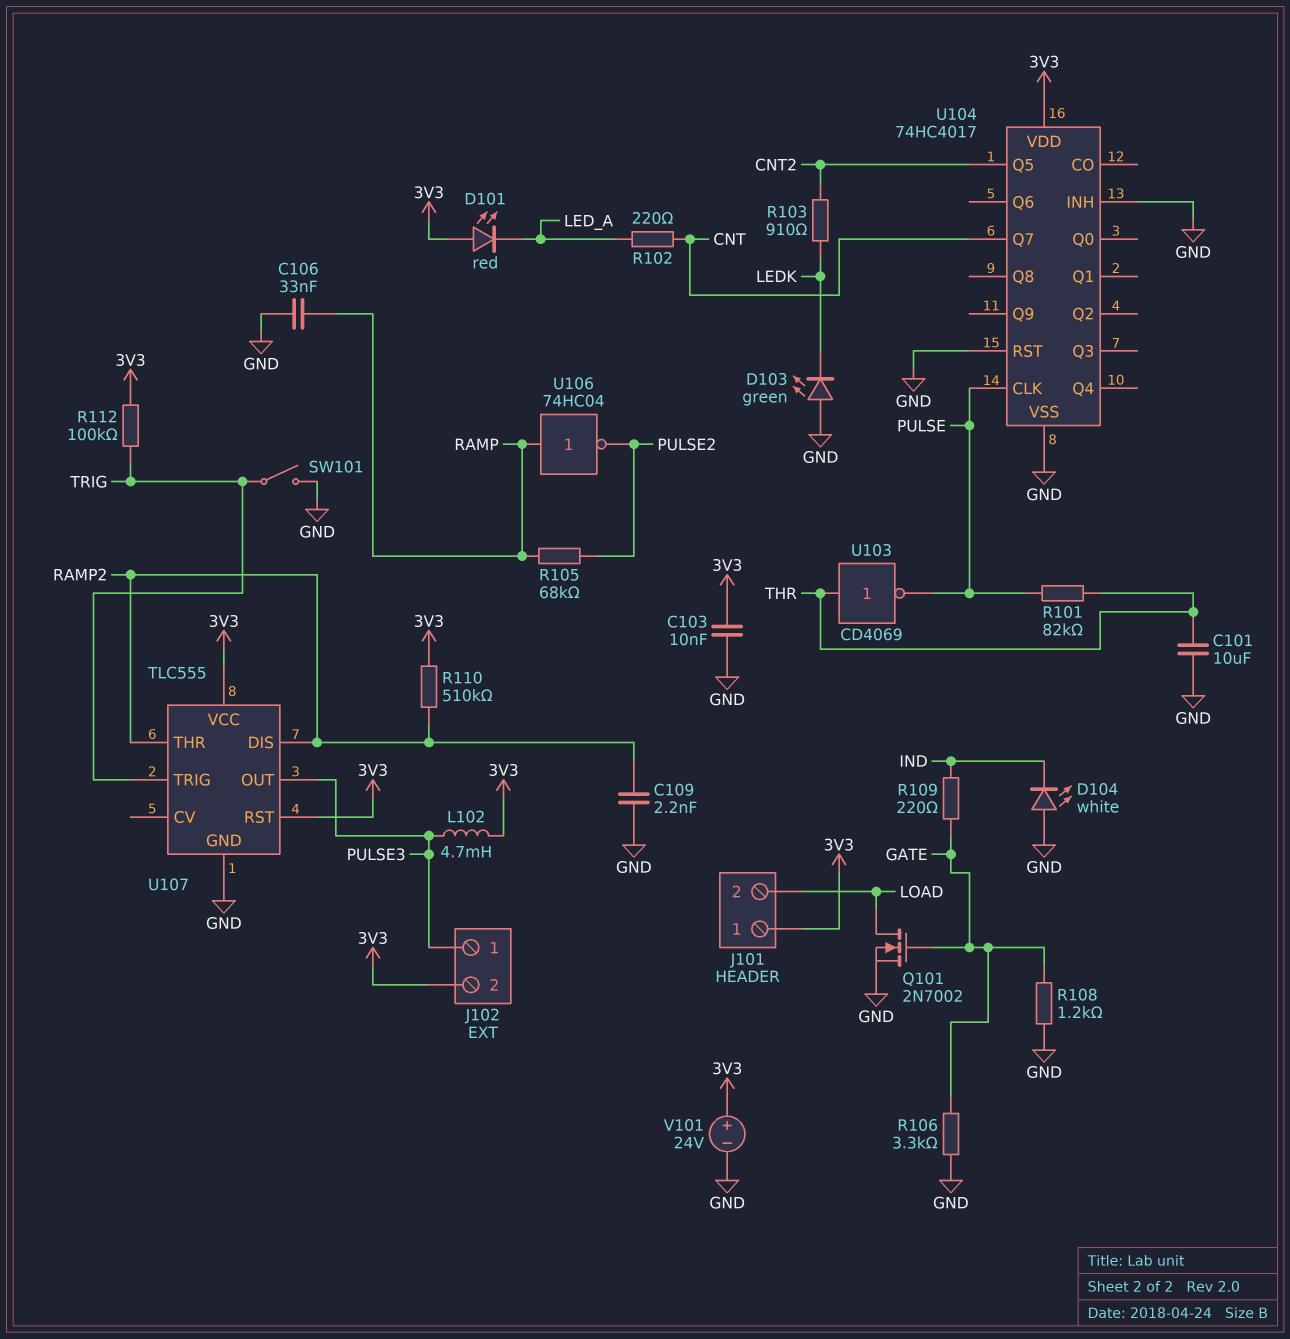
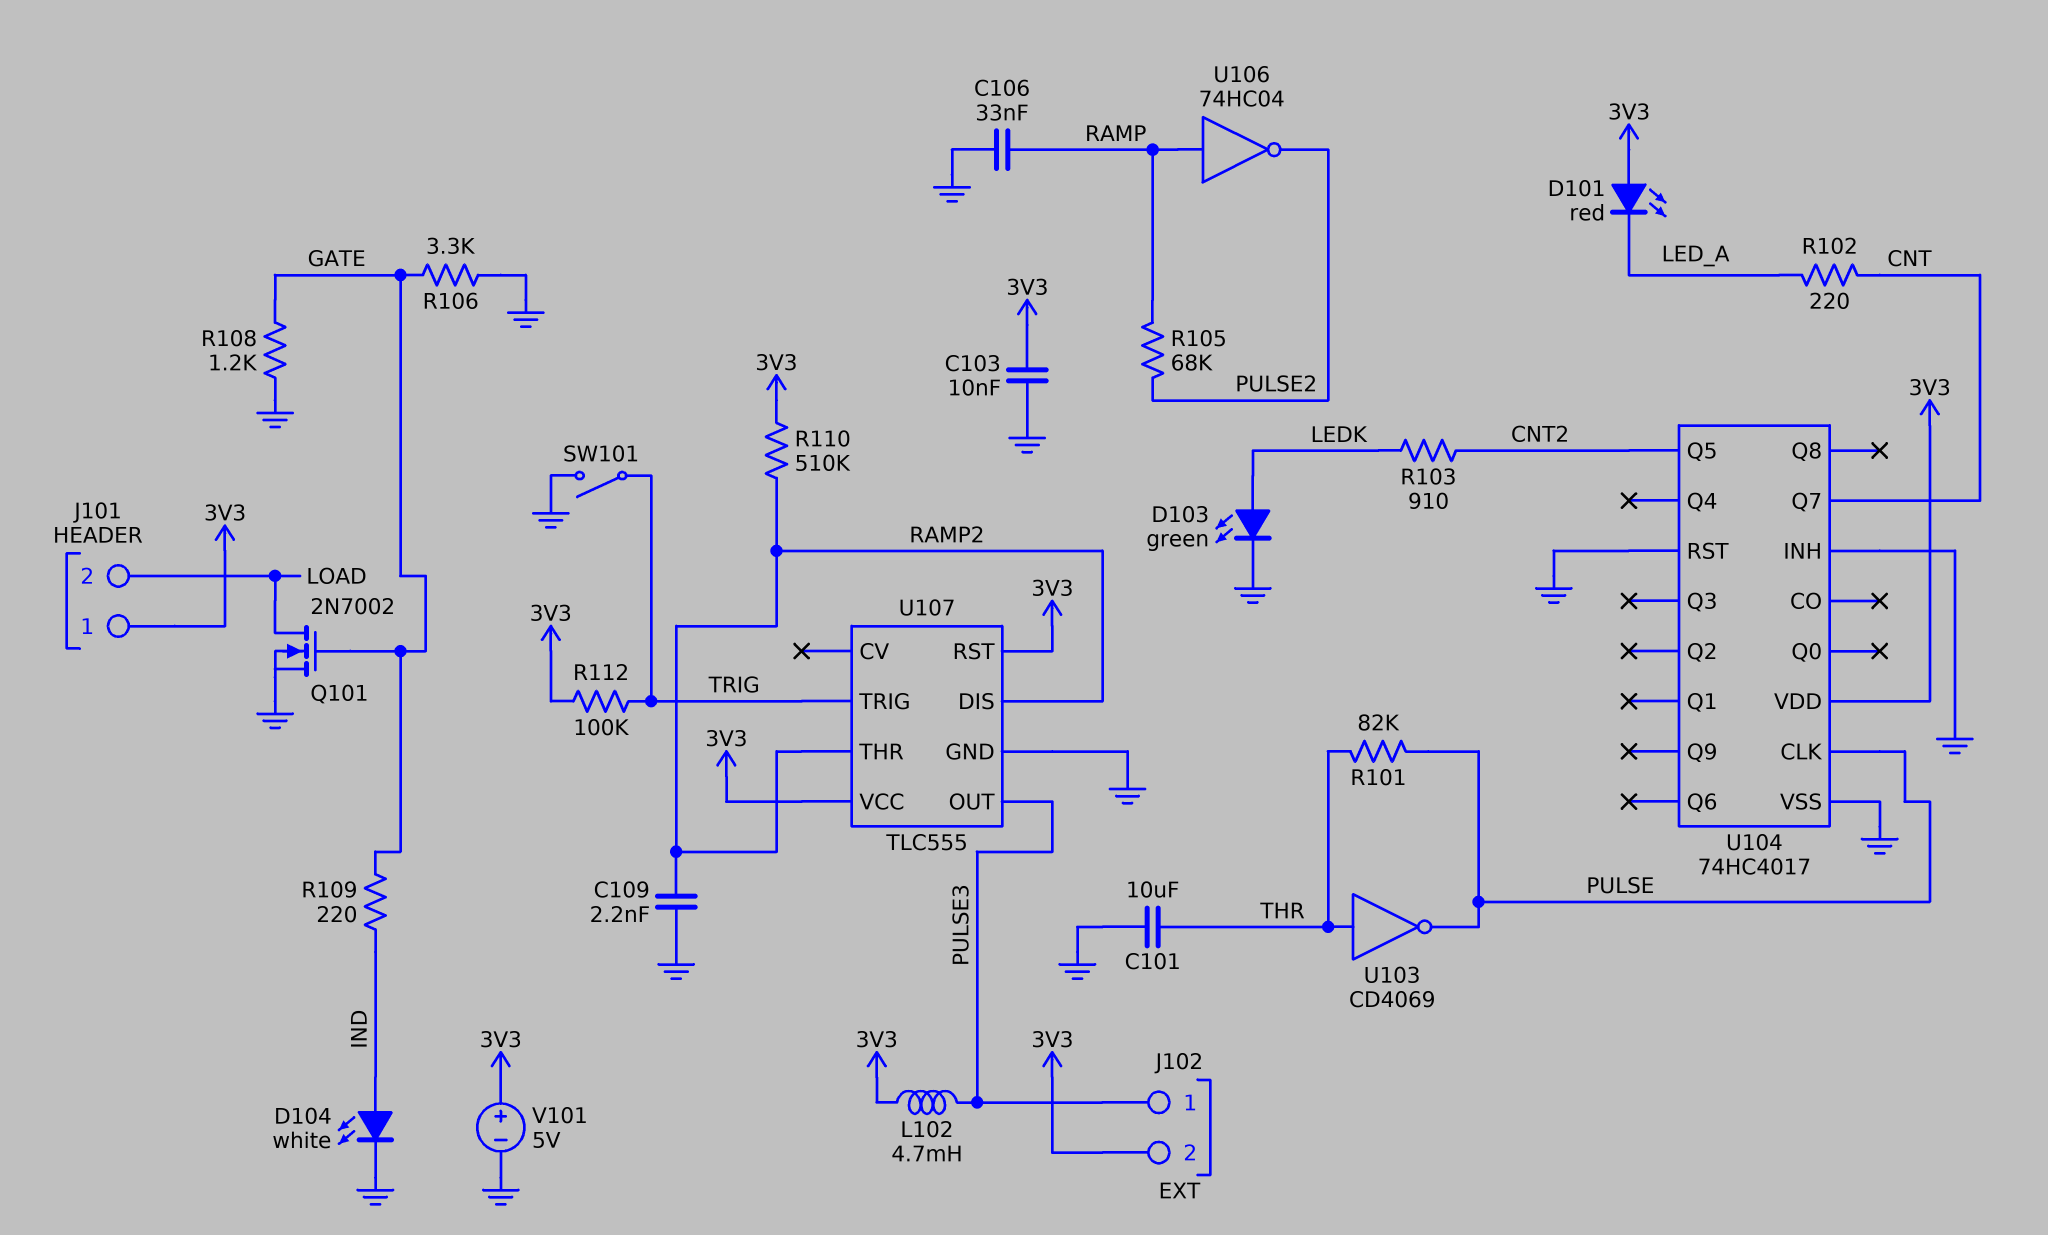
D103: LED green (A GND, K LEDK) -> LED green (A LEDK, K GND)
D104: LED white (A GND, K IND) -> LED white (A IND, K GND)
V101: 24V (plus 3V3, minus GND) -> 5V (plus 3V3, minus GND)

